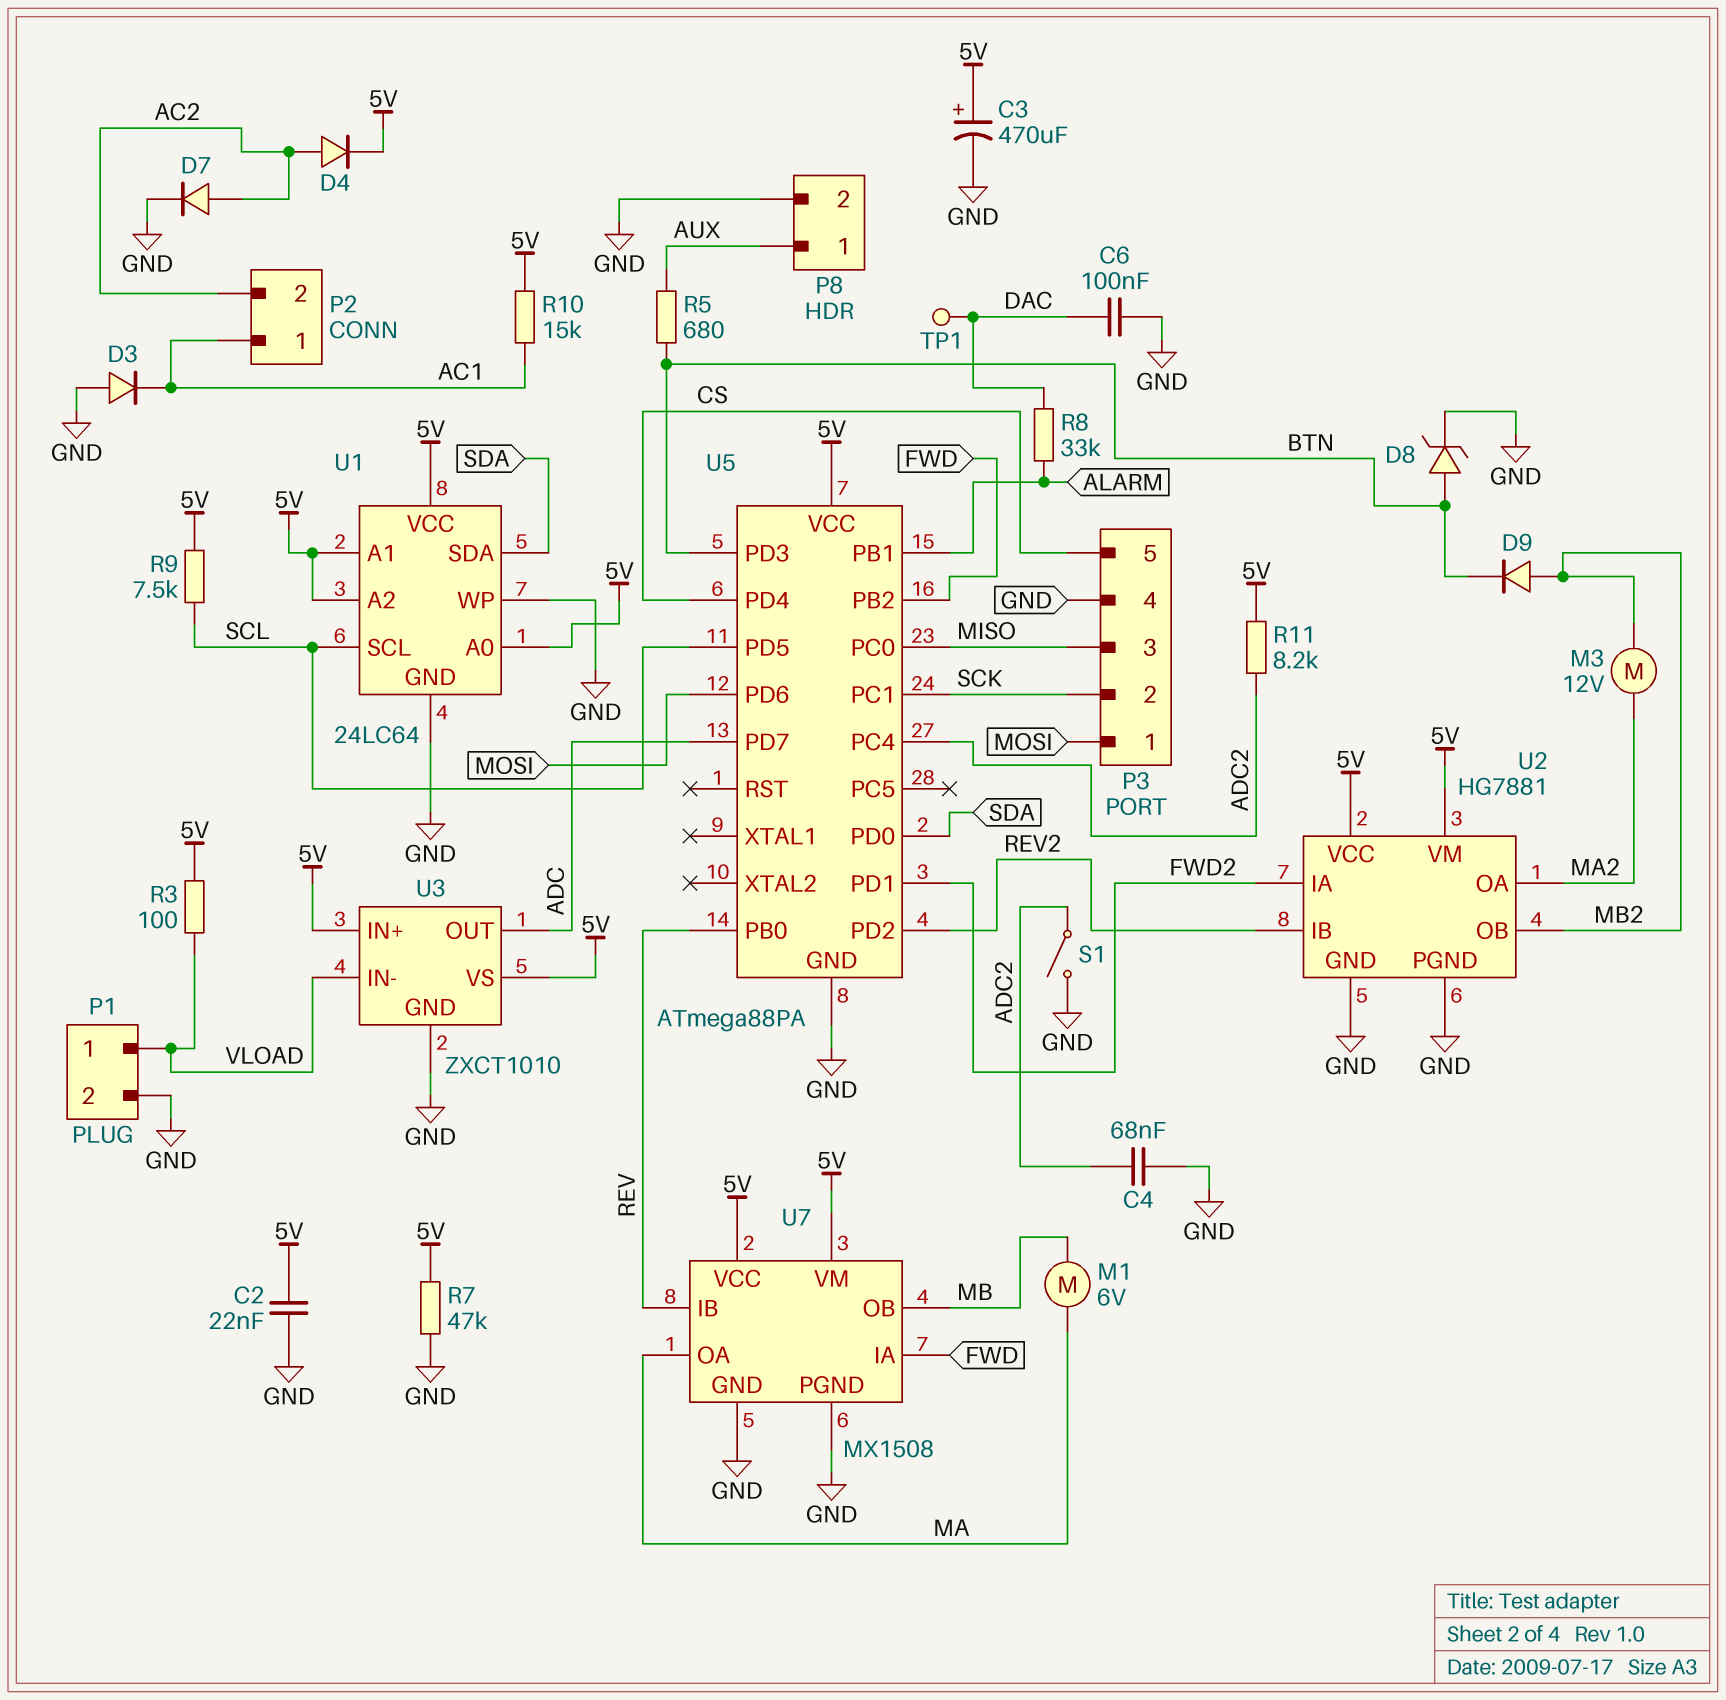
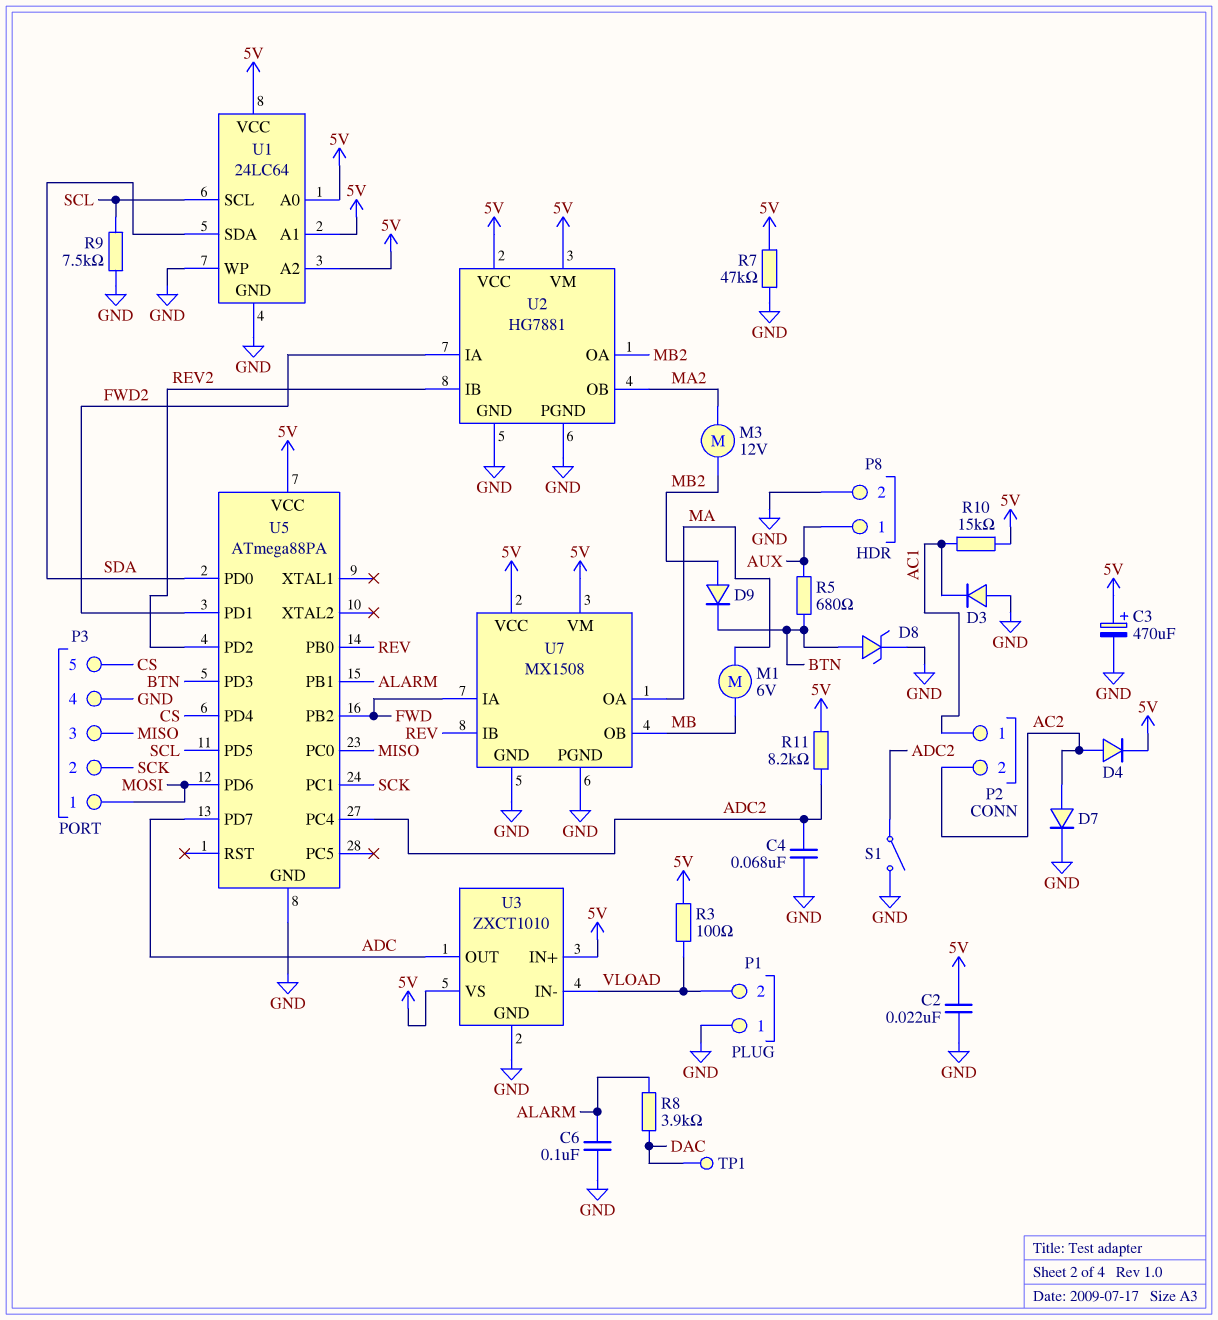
C6: 100nF (DAC, GND) -> 100nF (ALARM, GND)
P1 pin 1: VLOAD -> GND
P1 pin 2: GND -> VLOAD
R8: 33k (ALARM, DAC) -> 3.9k (ALARM, DAC)
R9: 7.5k (5V, SCL) -> 7.5k (GND, SCL)
U2 pin OA: MA2 -> MB2
U2 pin OB: MB2 -> MA2

